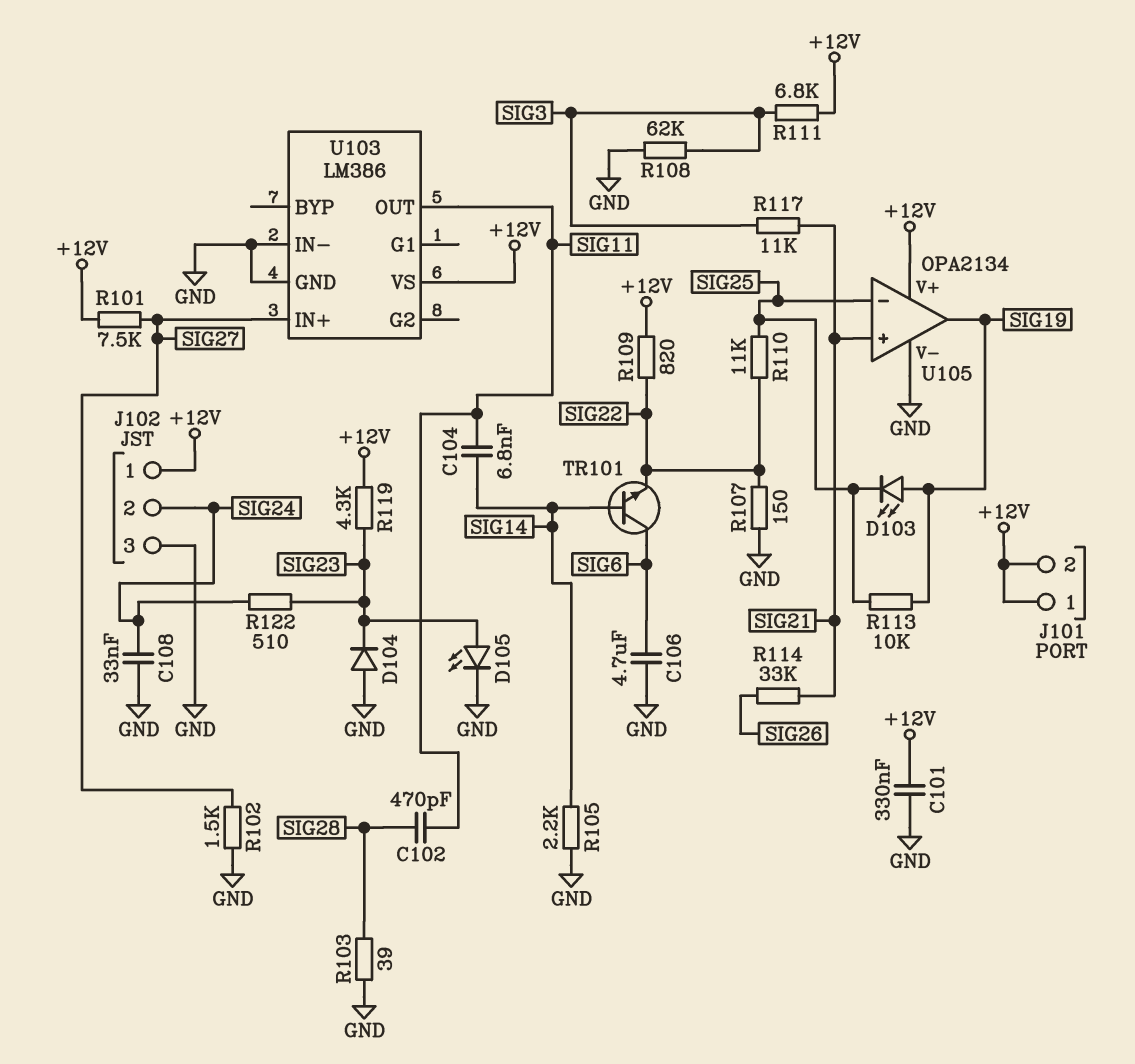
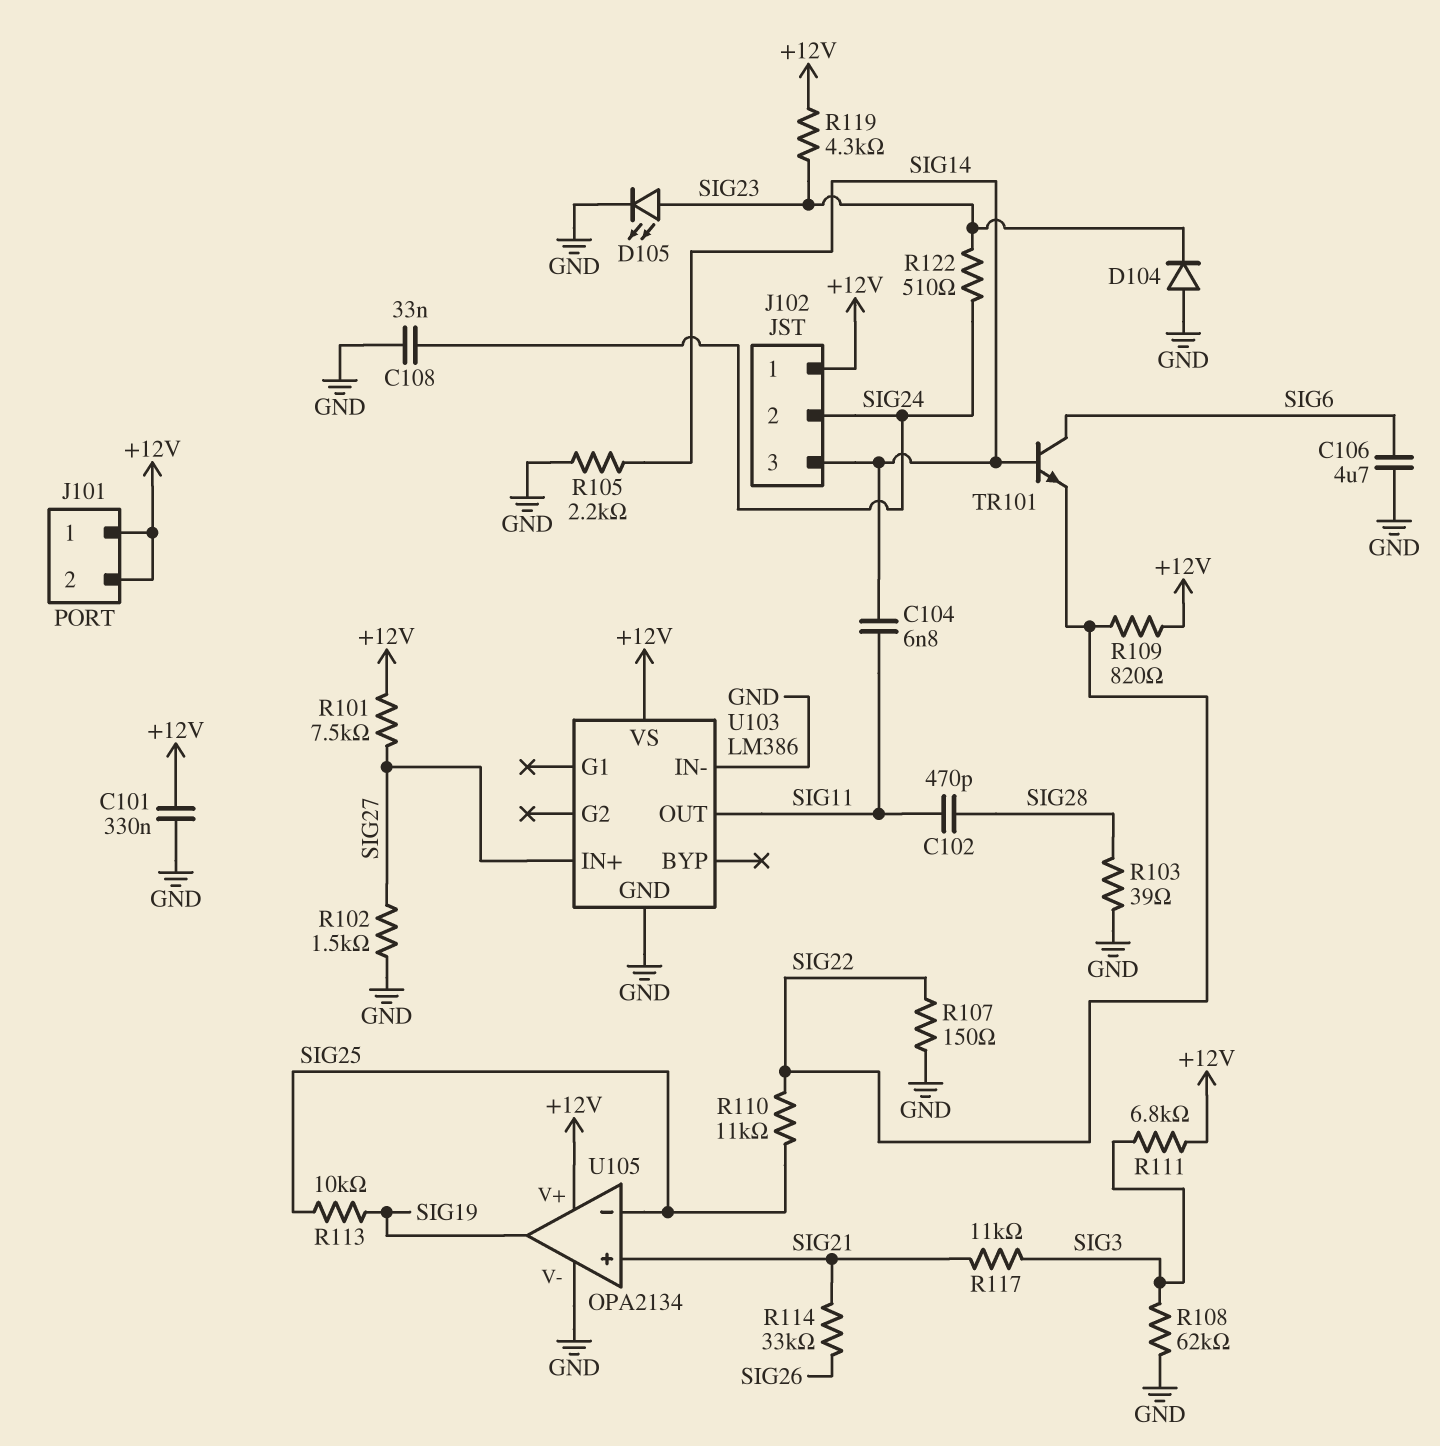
D103: LED (A SIG19, K SIG25) -> none
J102 pin 3: GND -> SIG14

